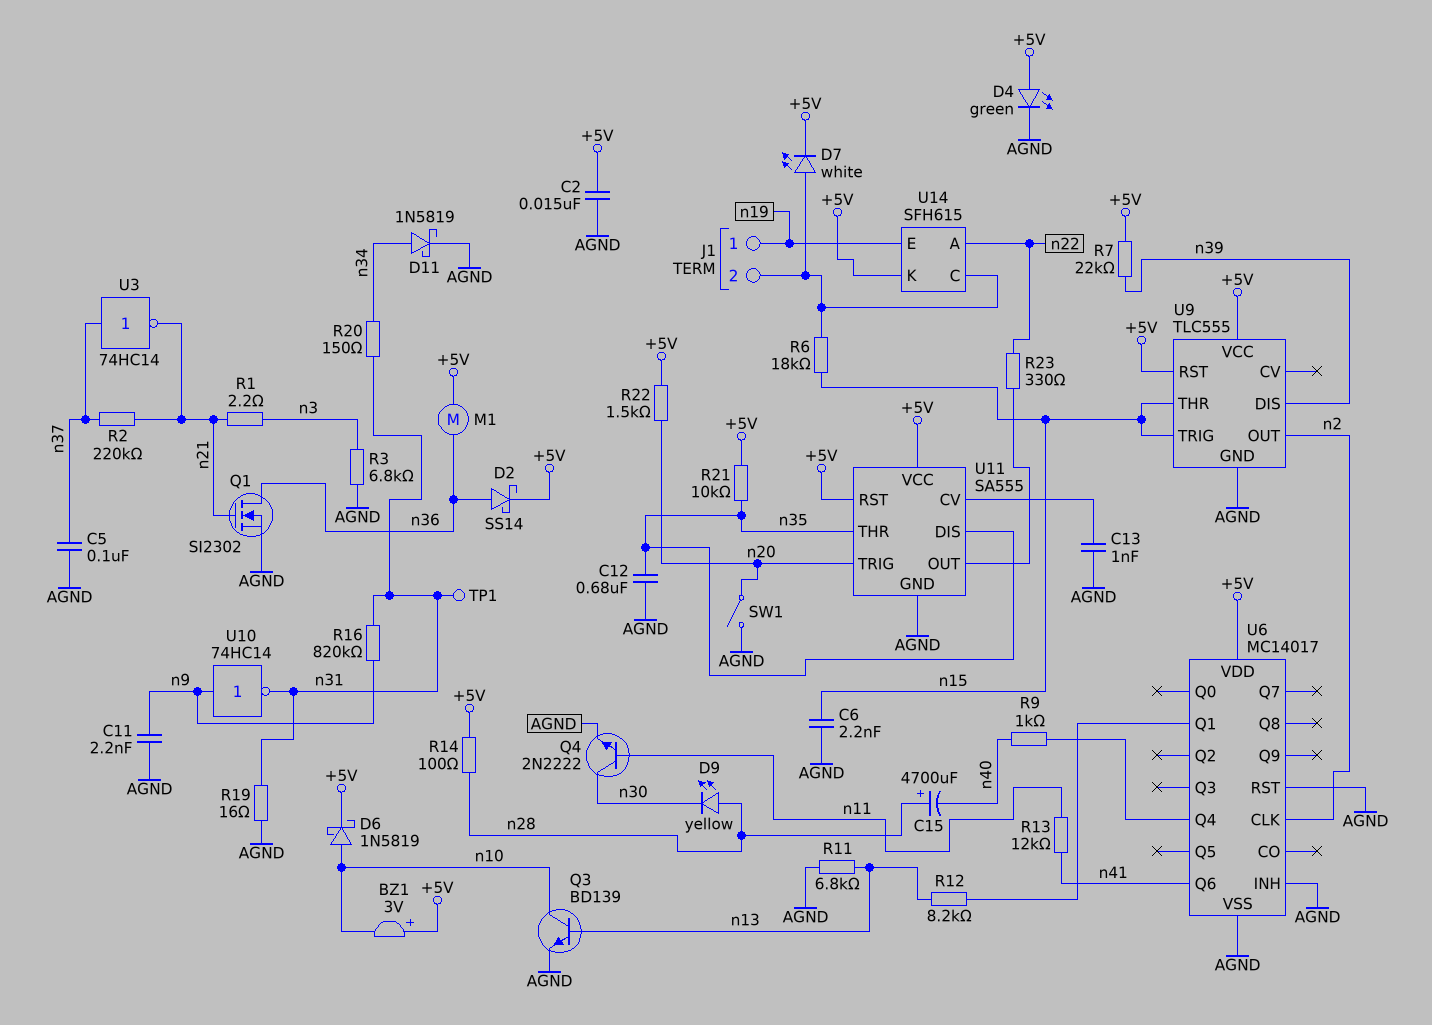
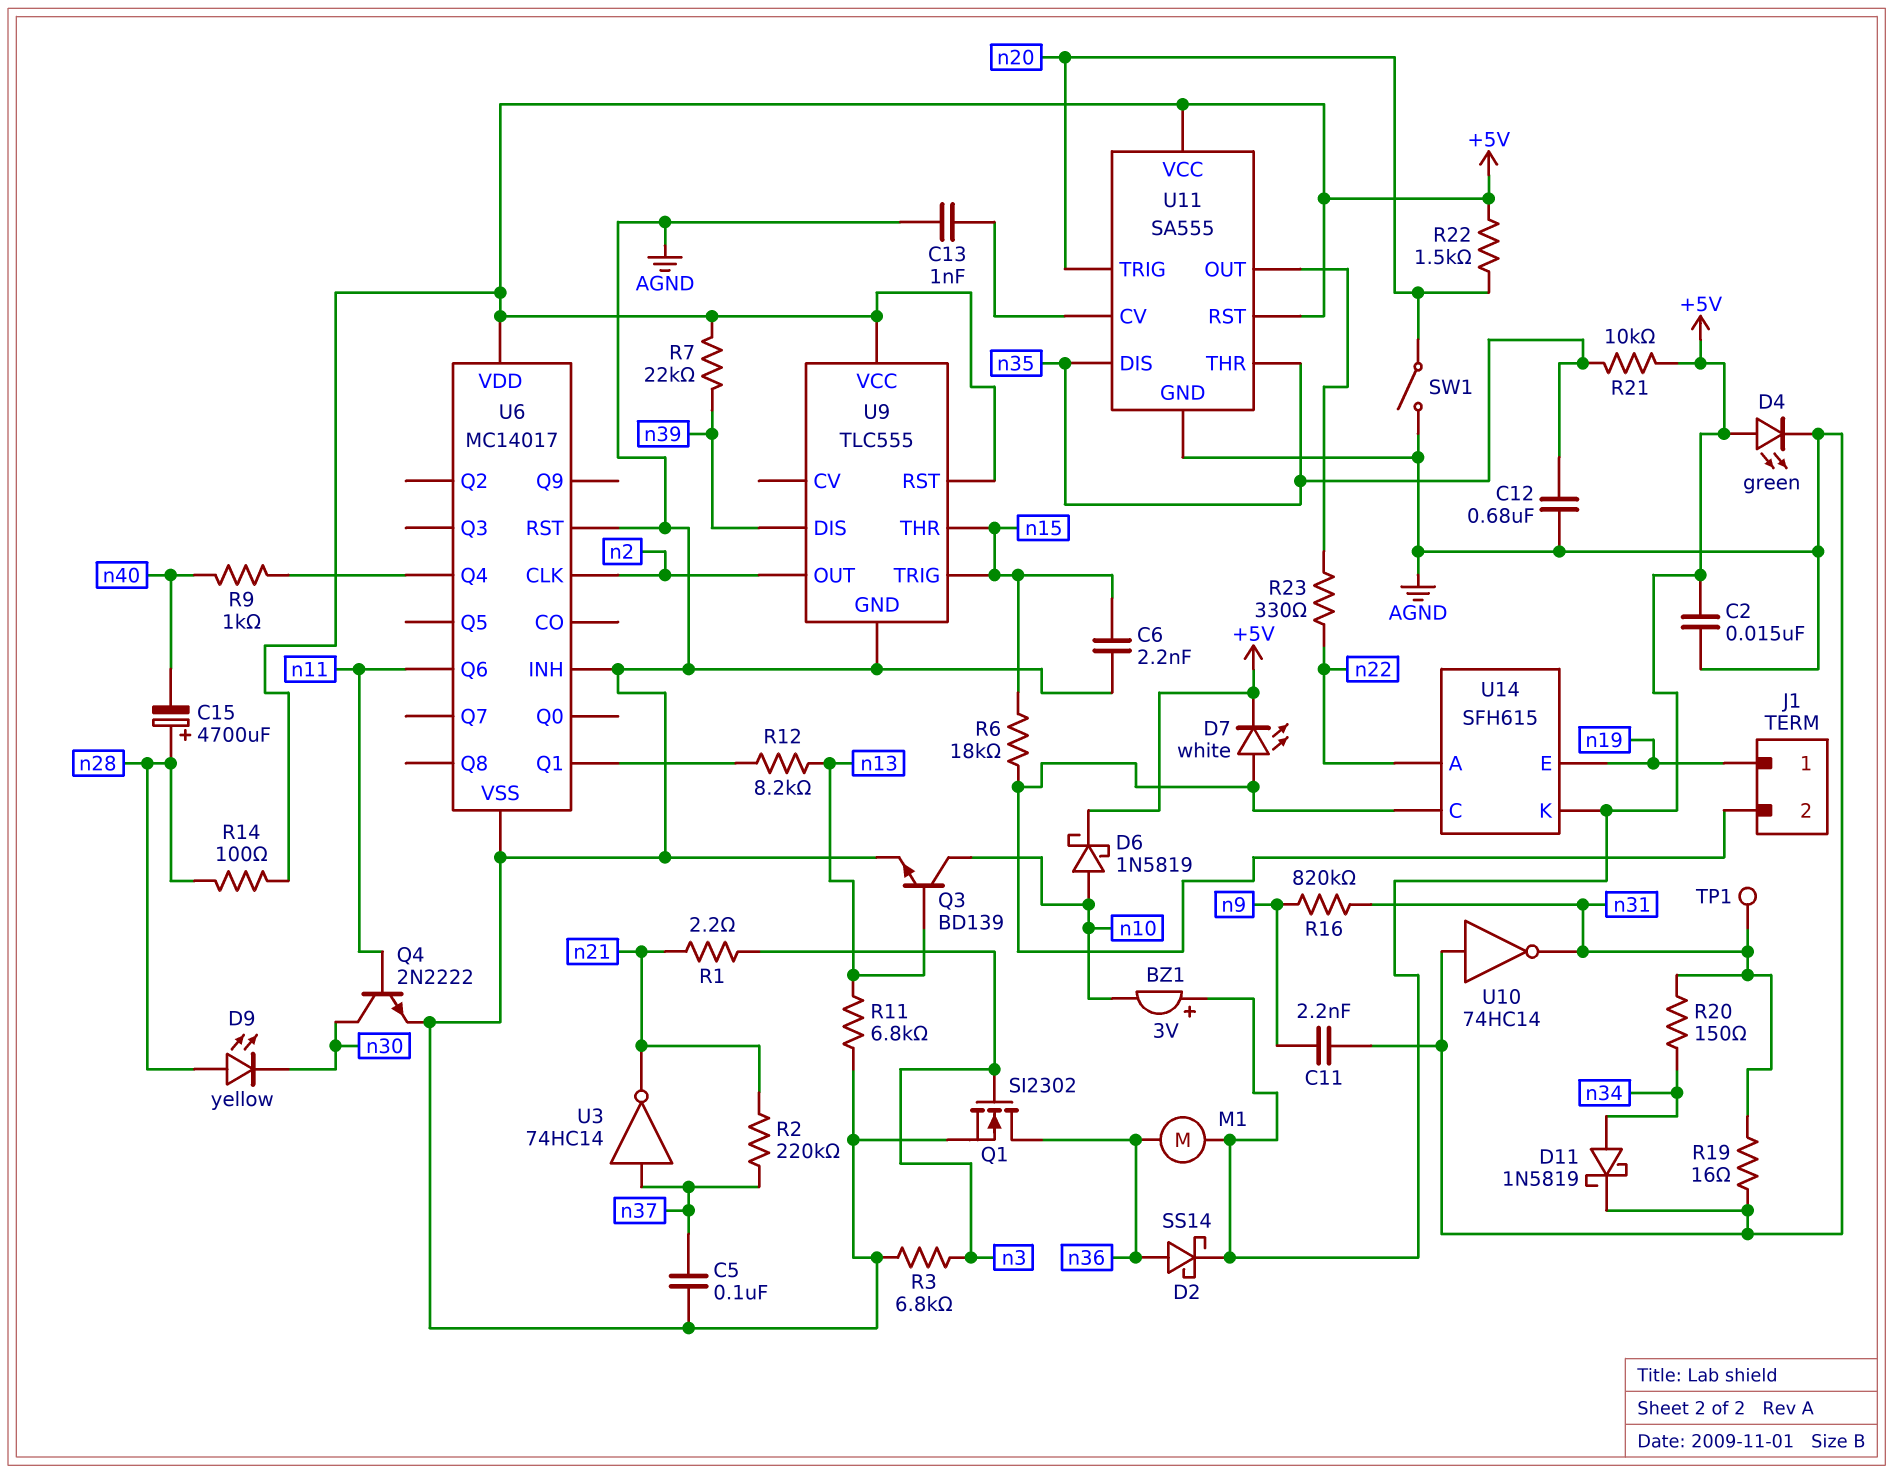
Q1: NMOS SI2302 (G n21, D n36, S AGND) -> NMOS SI2302 (G n3, D n36, S AGND)
R13: 12k (n11, n41) -> none
U6 pin Q6: n41 -> n11
U10: NOT 74HC14 (in n9, out n31) -> NOT 74HC14 (in AGND, out n31)

